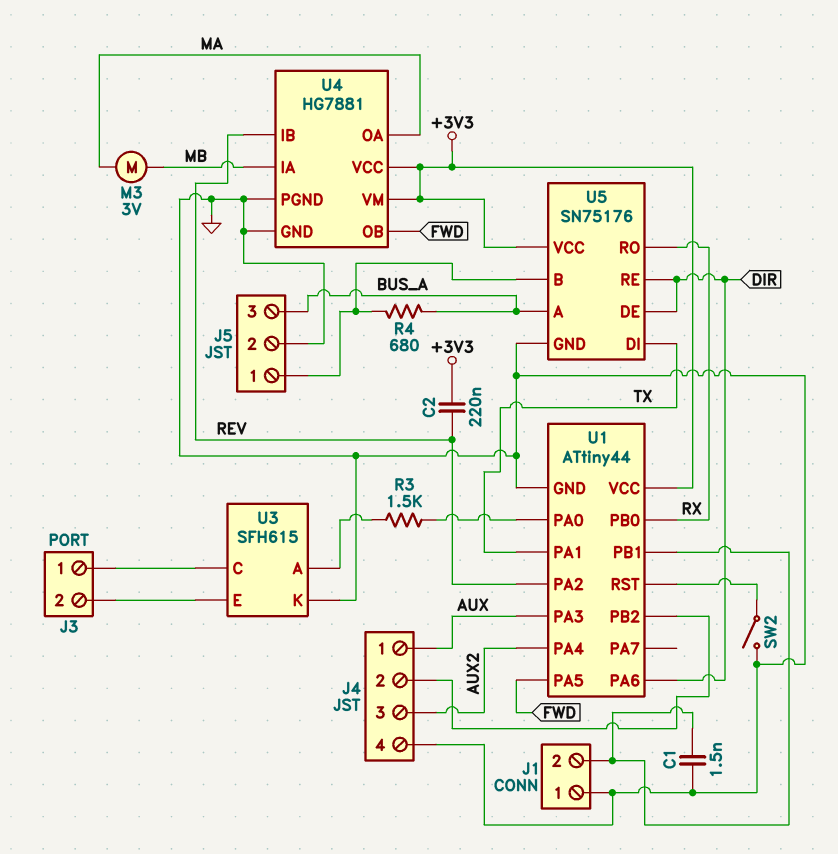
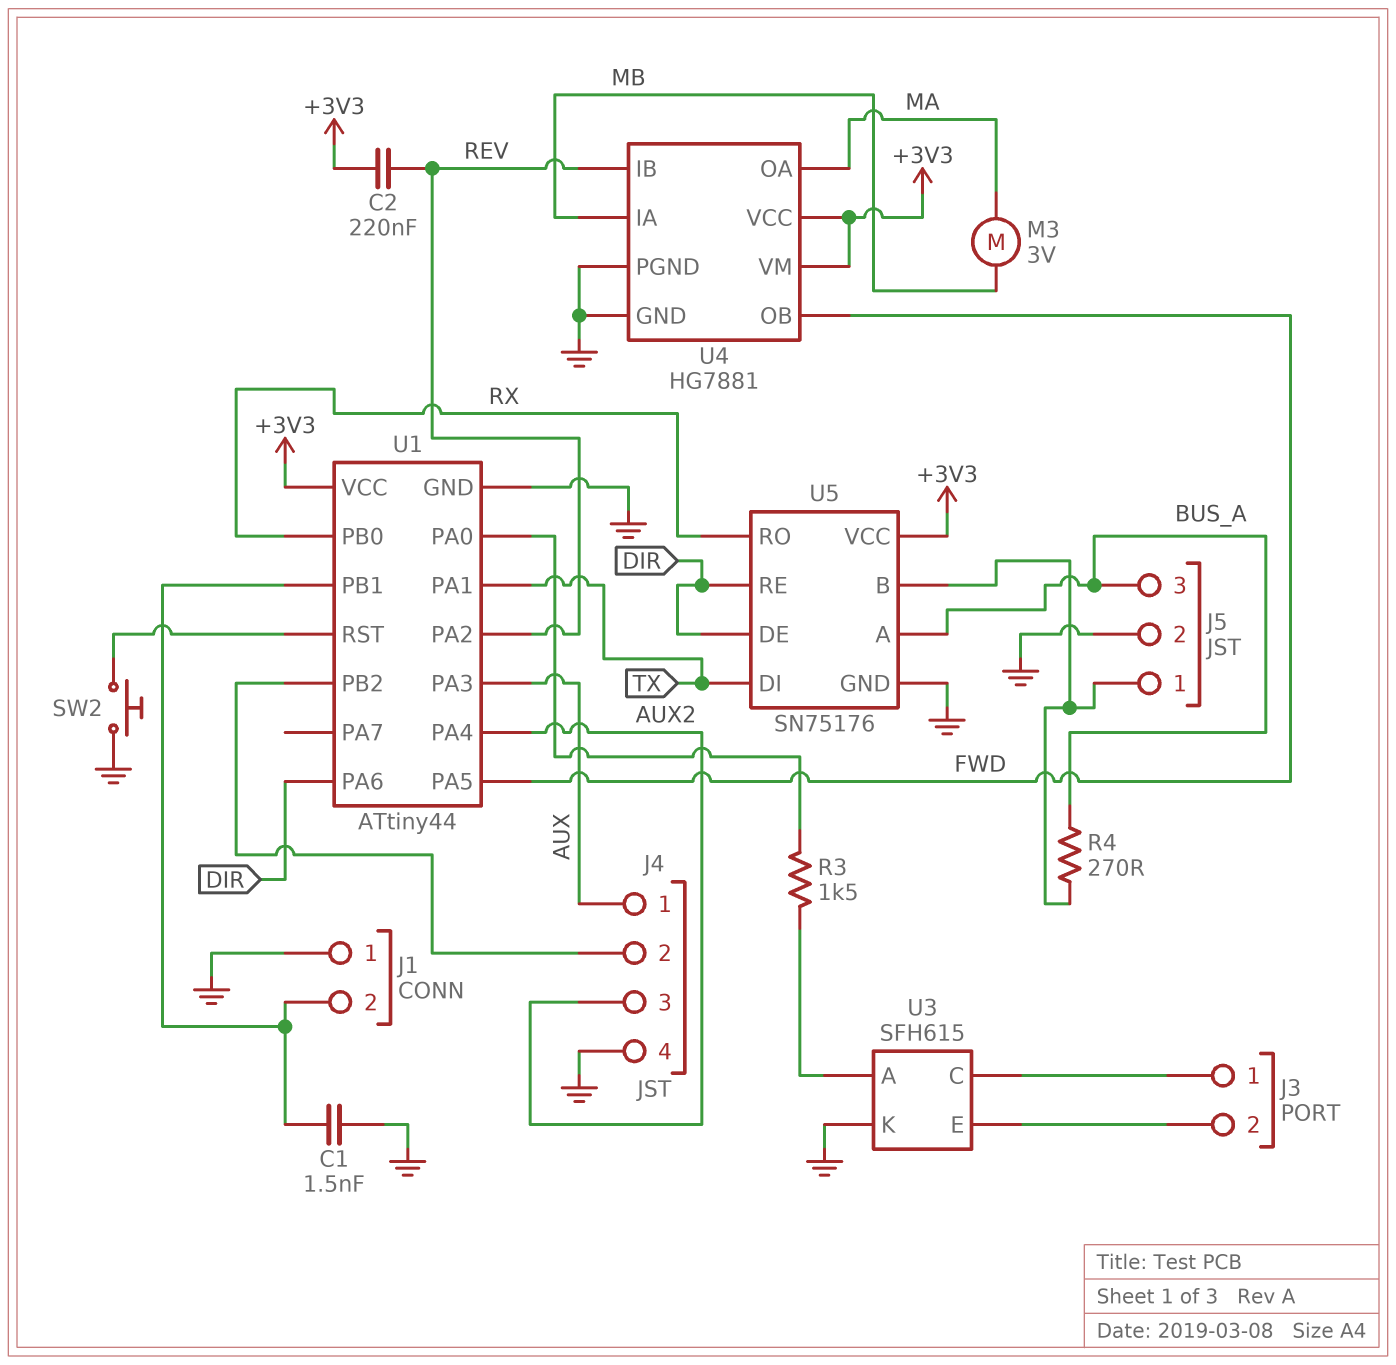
R4: 680 (BUS_A, J5/1) -> 270 (BUS_A, J5/1)
SW2: switch (GND, U1/RST) -> button (GND, U1/RST)

